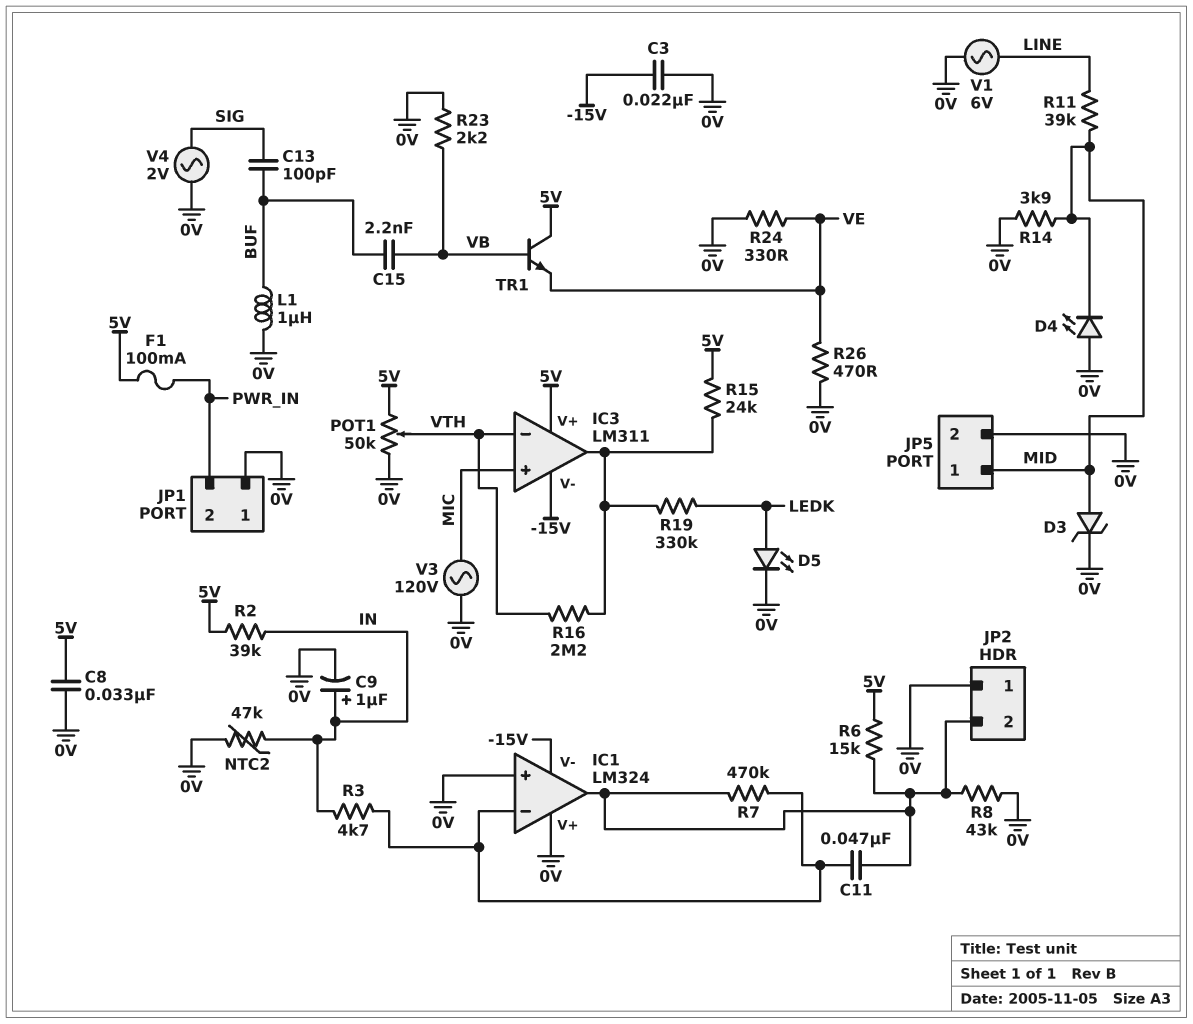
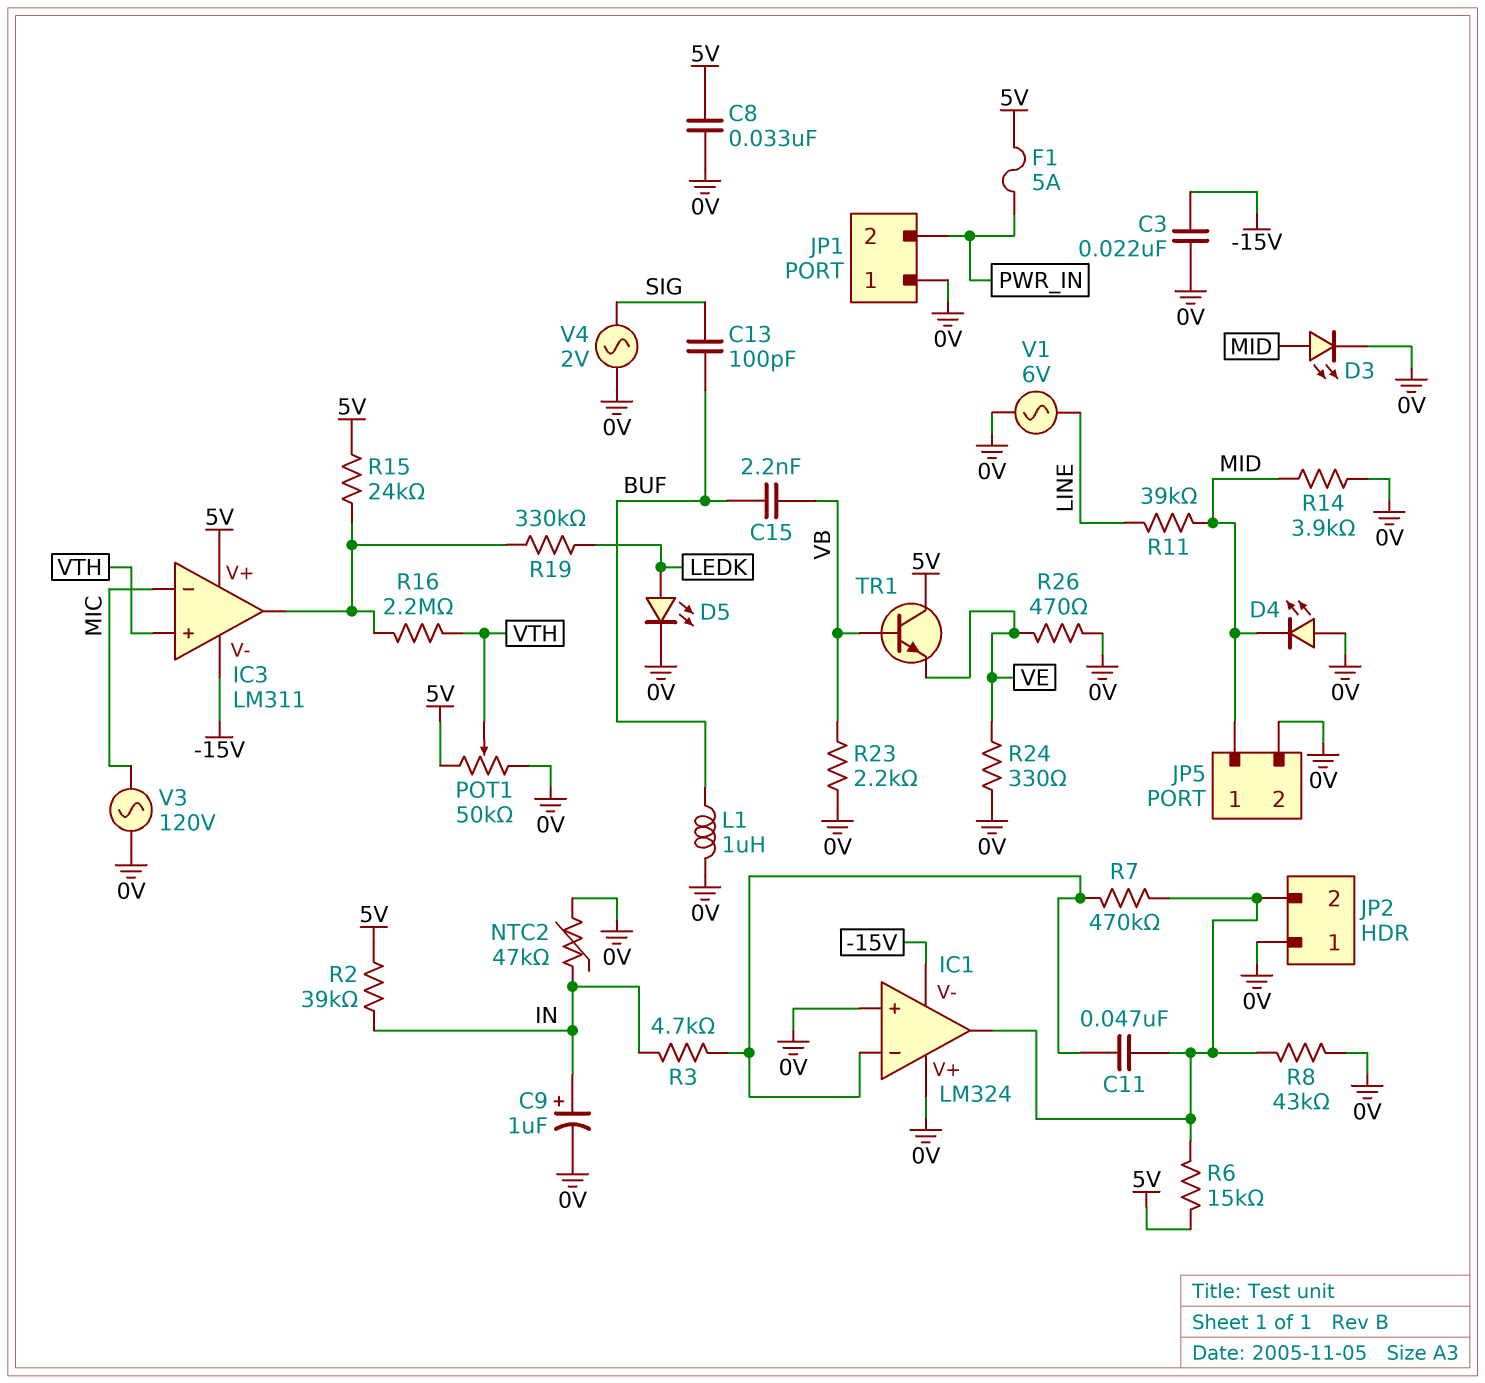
D3: zener (A MID, K 0V) -> LED (A MID, K 0V)
F1: 100mA (5V, PWR_IN) -> 5A (5V, PWR_IN)
IC3 pin in+: MIC -> VTH
IC3 pin in-: VTH -> MIC

